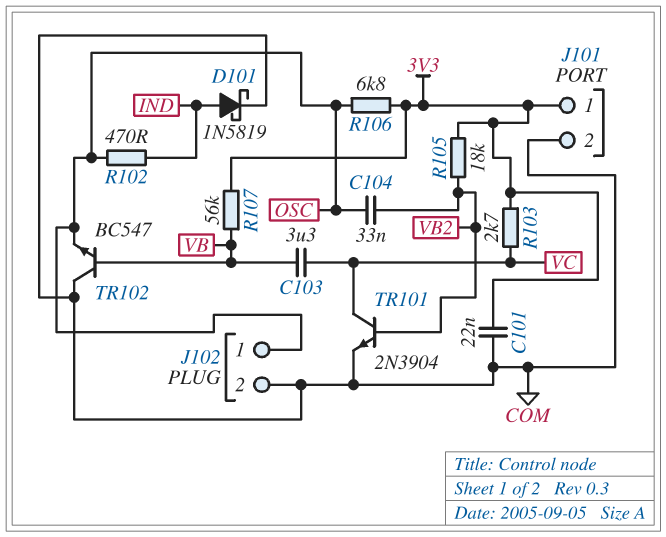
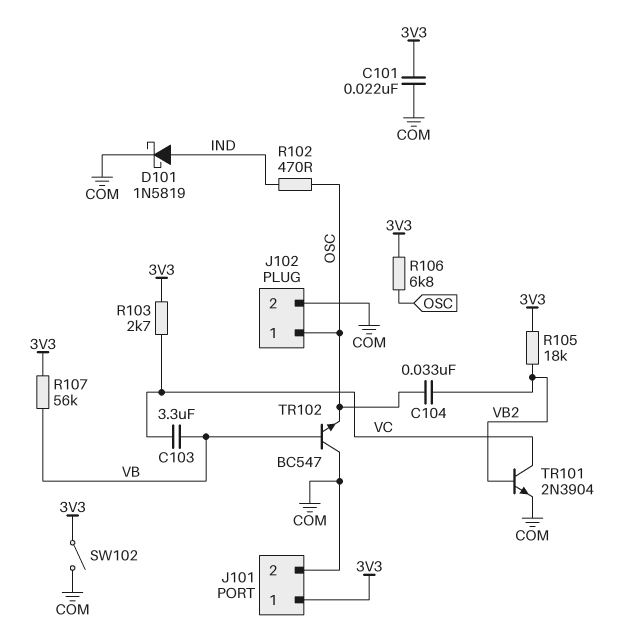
SW102: none -> switch (3V3, COM)

